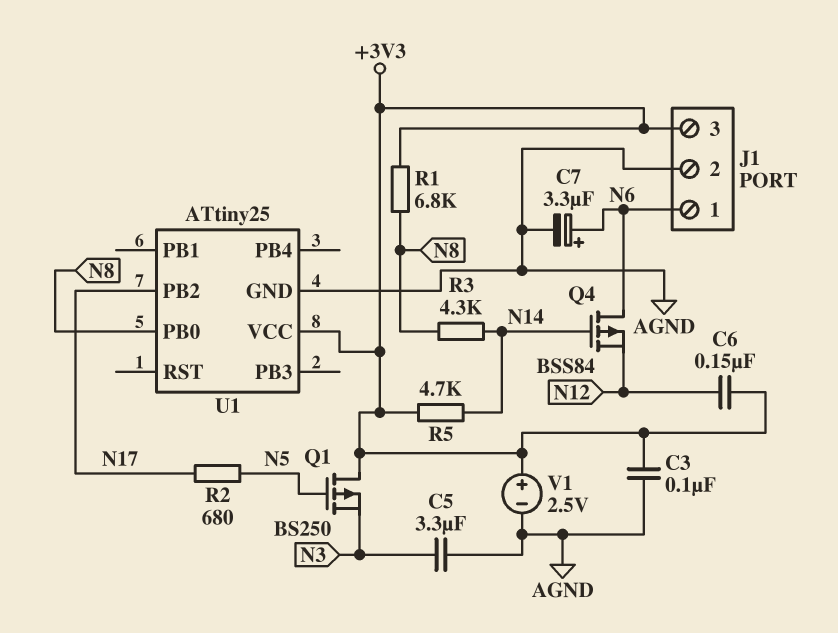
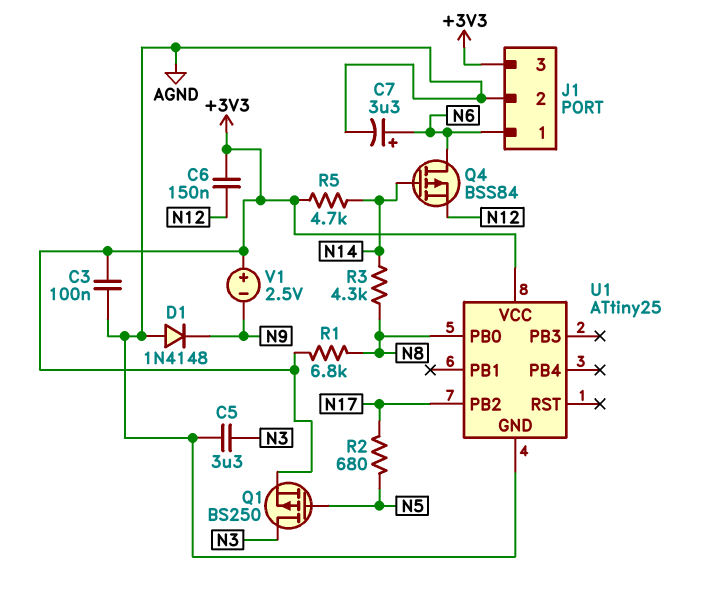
D1: none -> diode 1N4148 (A AGND, K N9)
Q1: PMOS BS250 (G N5, D +3V3, S N3) -> PMOS BS250 (G N5, D N3, S +3V3)
V1: 2.5V (plus +3V3, minus AGND) -> 2.5V (plus +3V3, minus N9)

